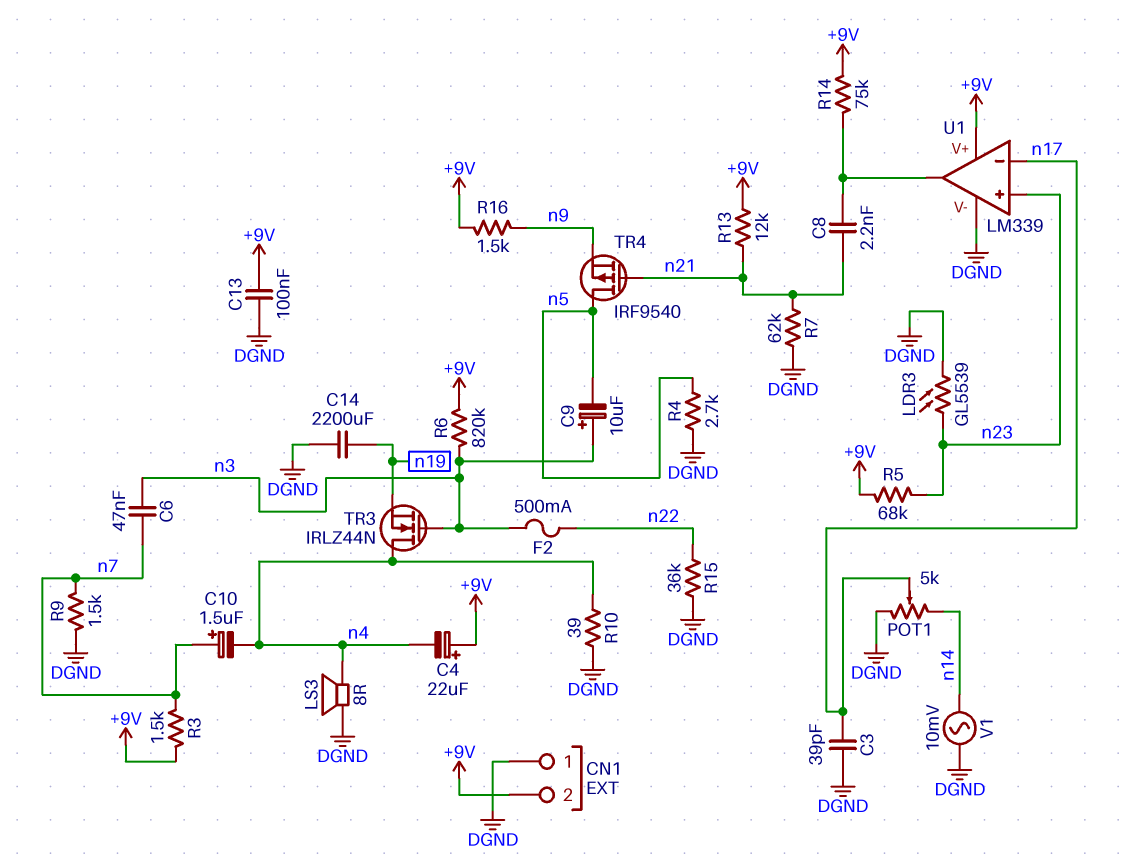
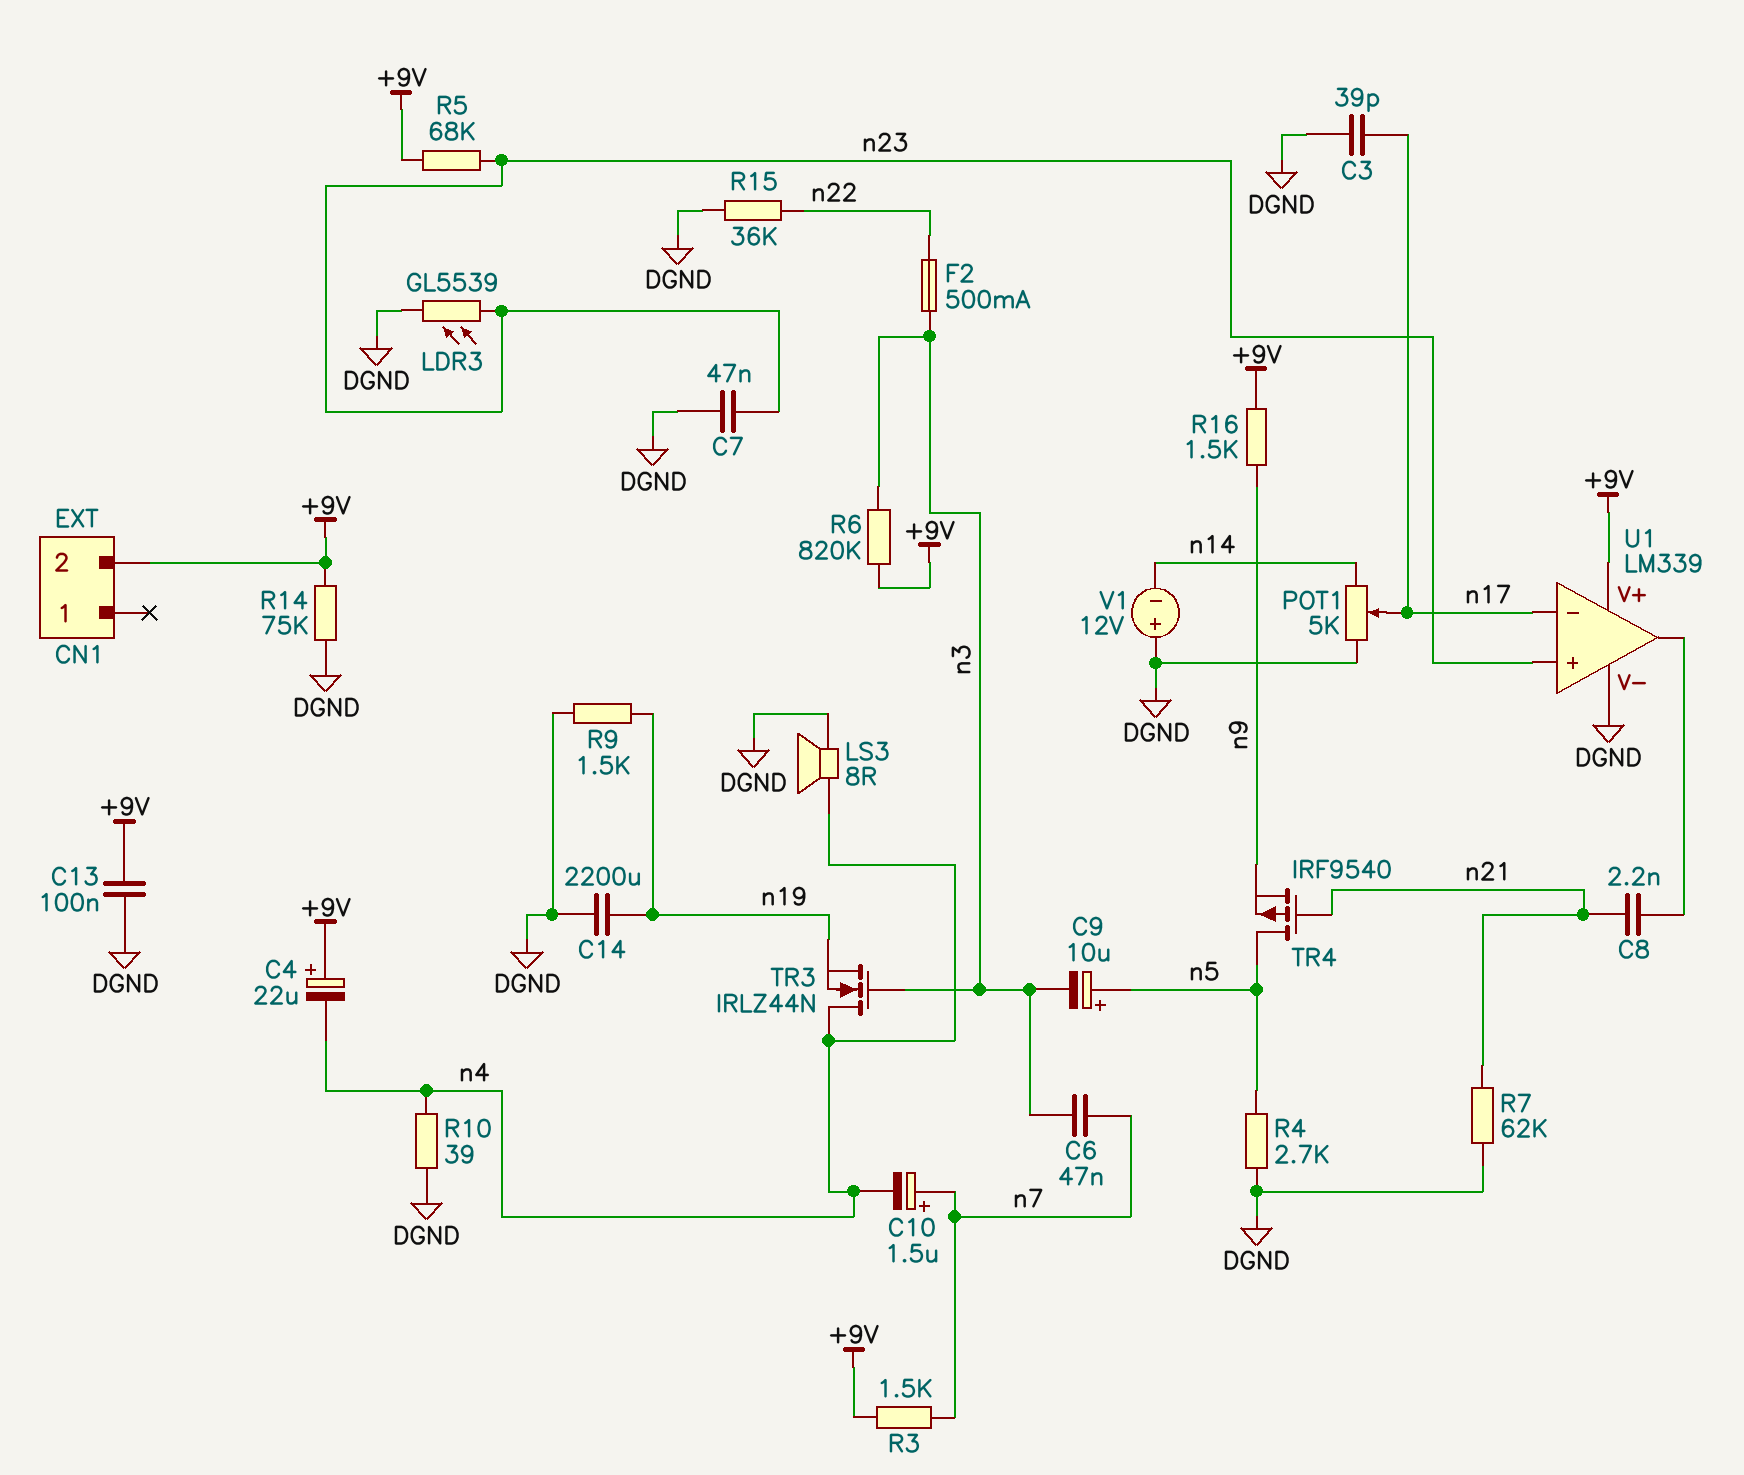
C7: none -> 47nF (DGND, n23)
C9: 10uF (plus n3, minus n5) -> 10uF (plus n5, minus n3)
CN1 pin 1: DGND -> none
R9: 1.5k (DGND, n7) -> 1.5k (DGND, n19)
R13: 12k (+9V, n21) -> none
R14: 75k (+9V, U1/out) -> 75k (+9V, DGND)
V1: AC 10mV (DGND, n14) -> 12V (plus DGND, minus n14)

